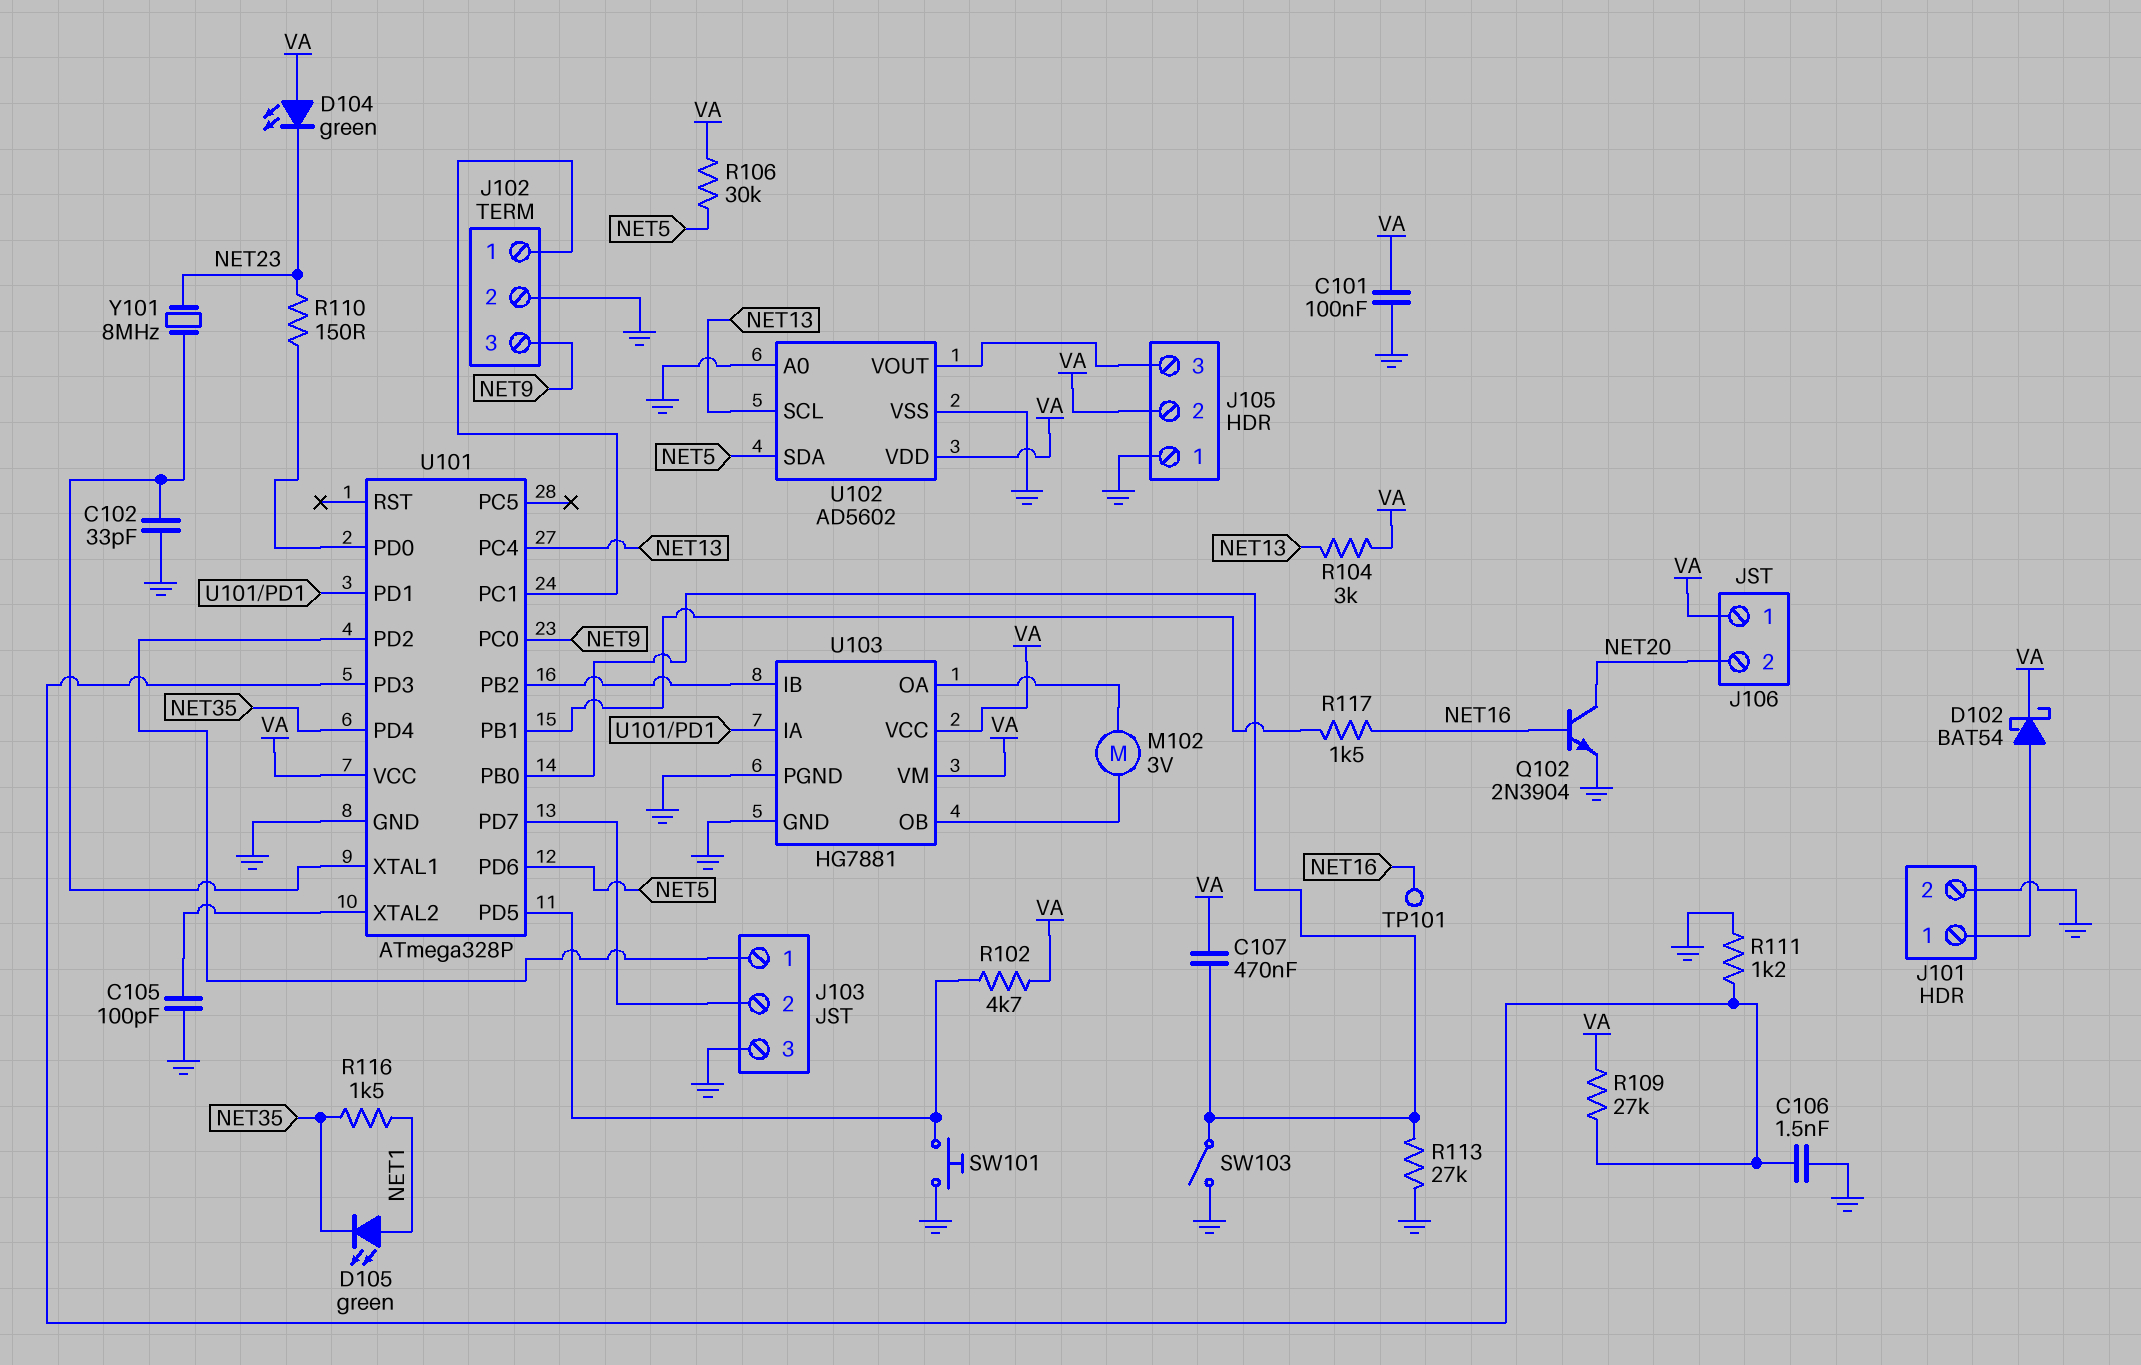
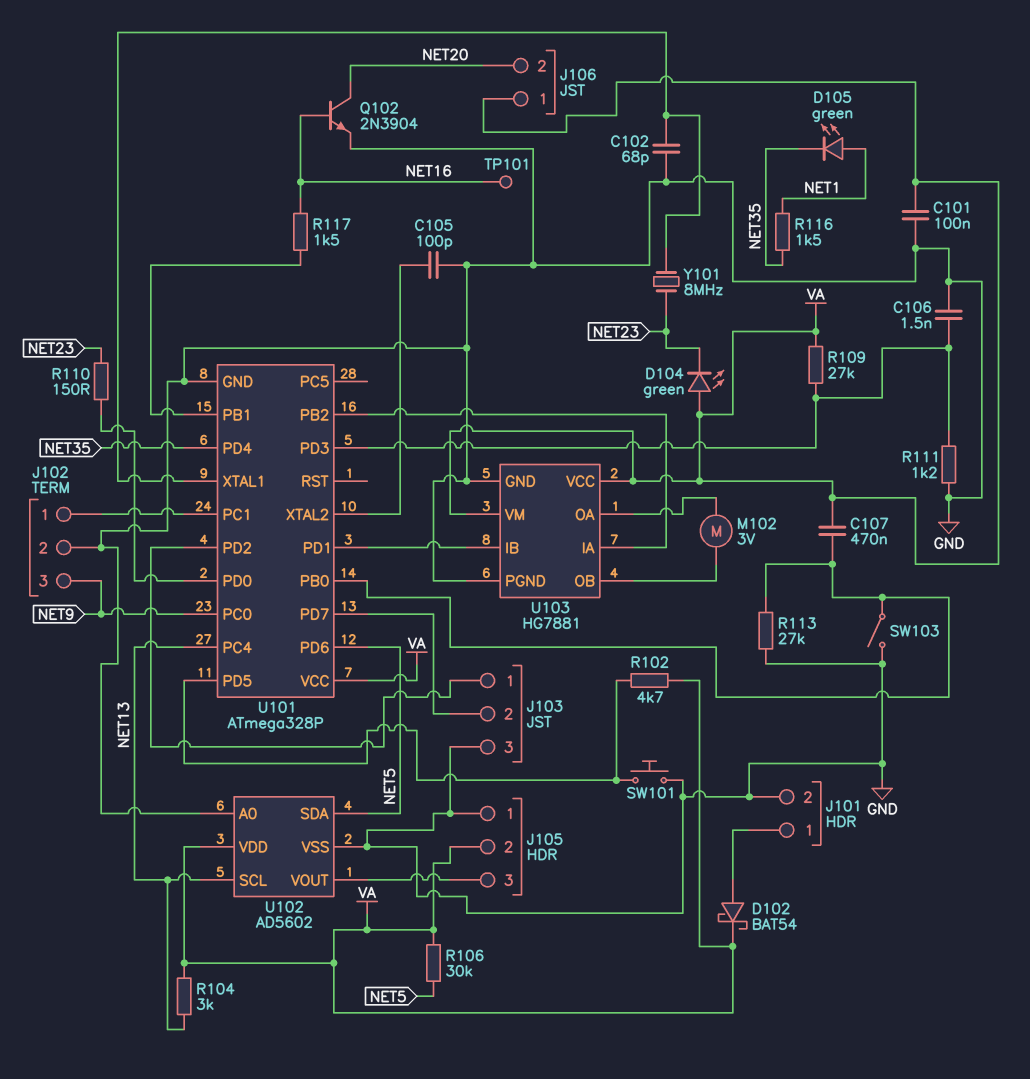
C102: 33pF (GND, U101/XTAL1) -> 68pF (GND, U101/XTAL1)
U103 pin IA: U101/PD1 -> U101/PB2
U103 pin IB: U101/PB2 -> U101/PD1

